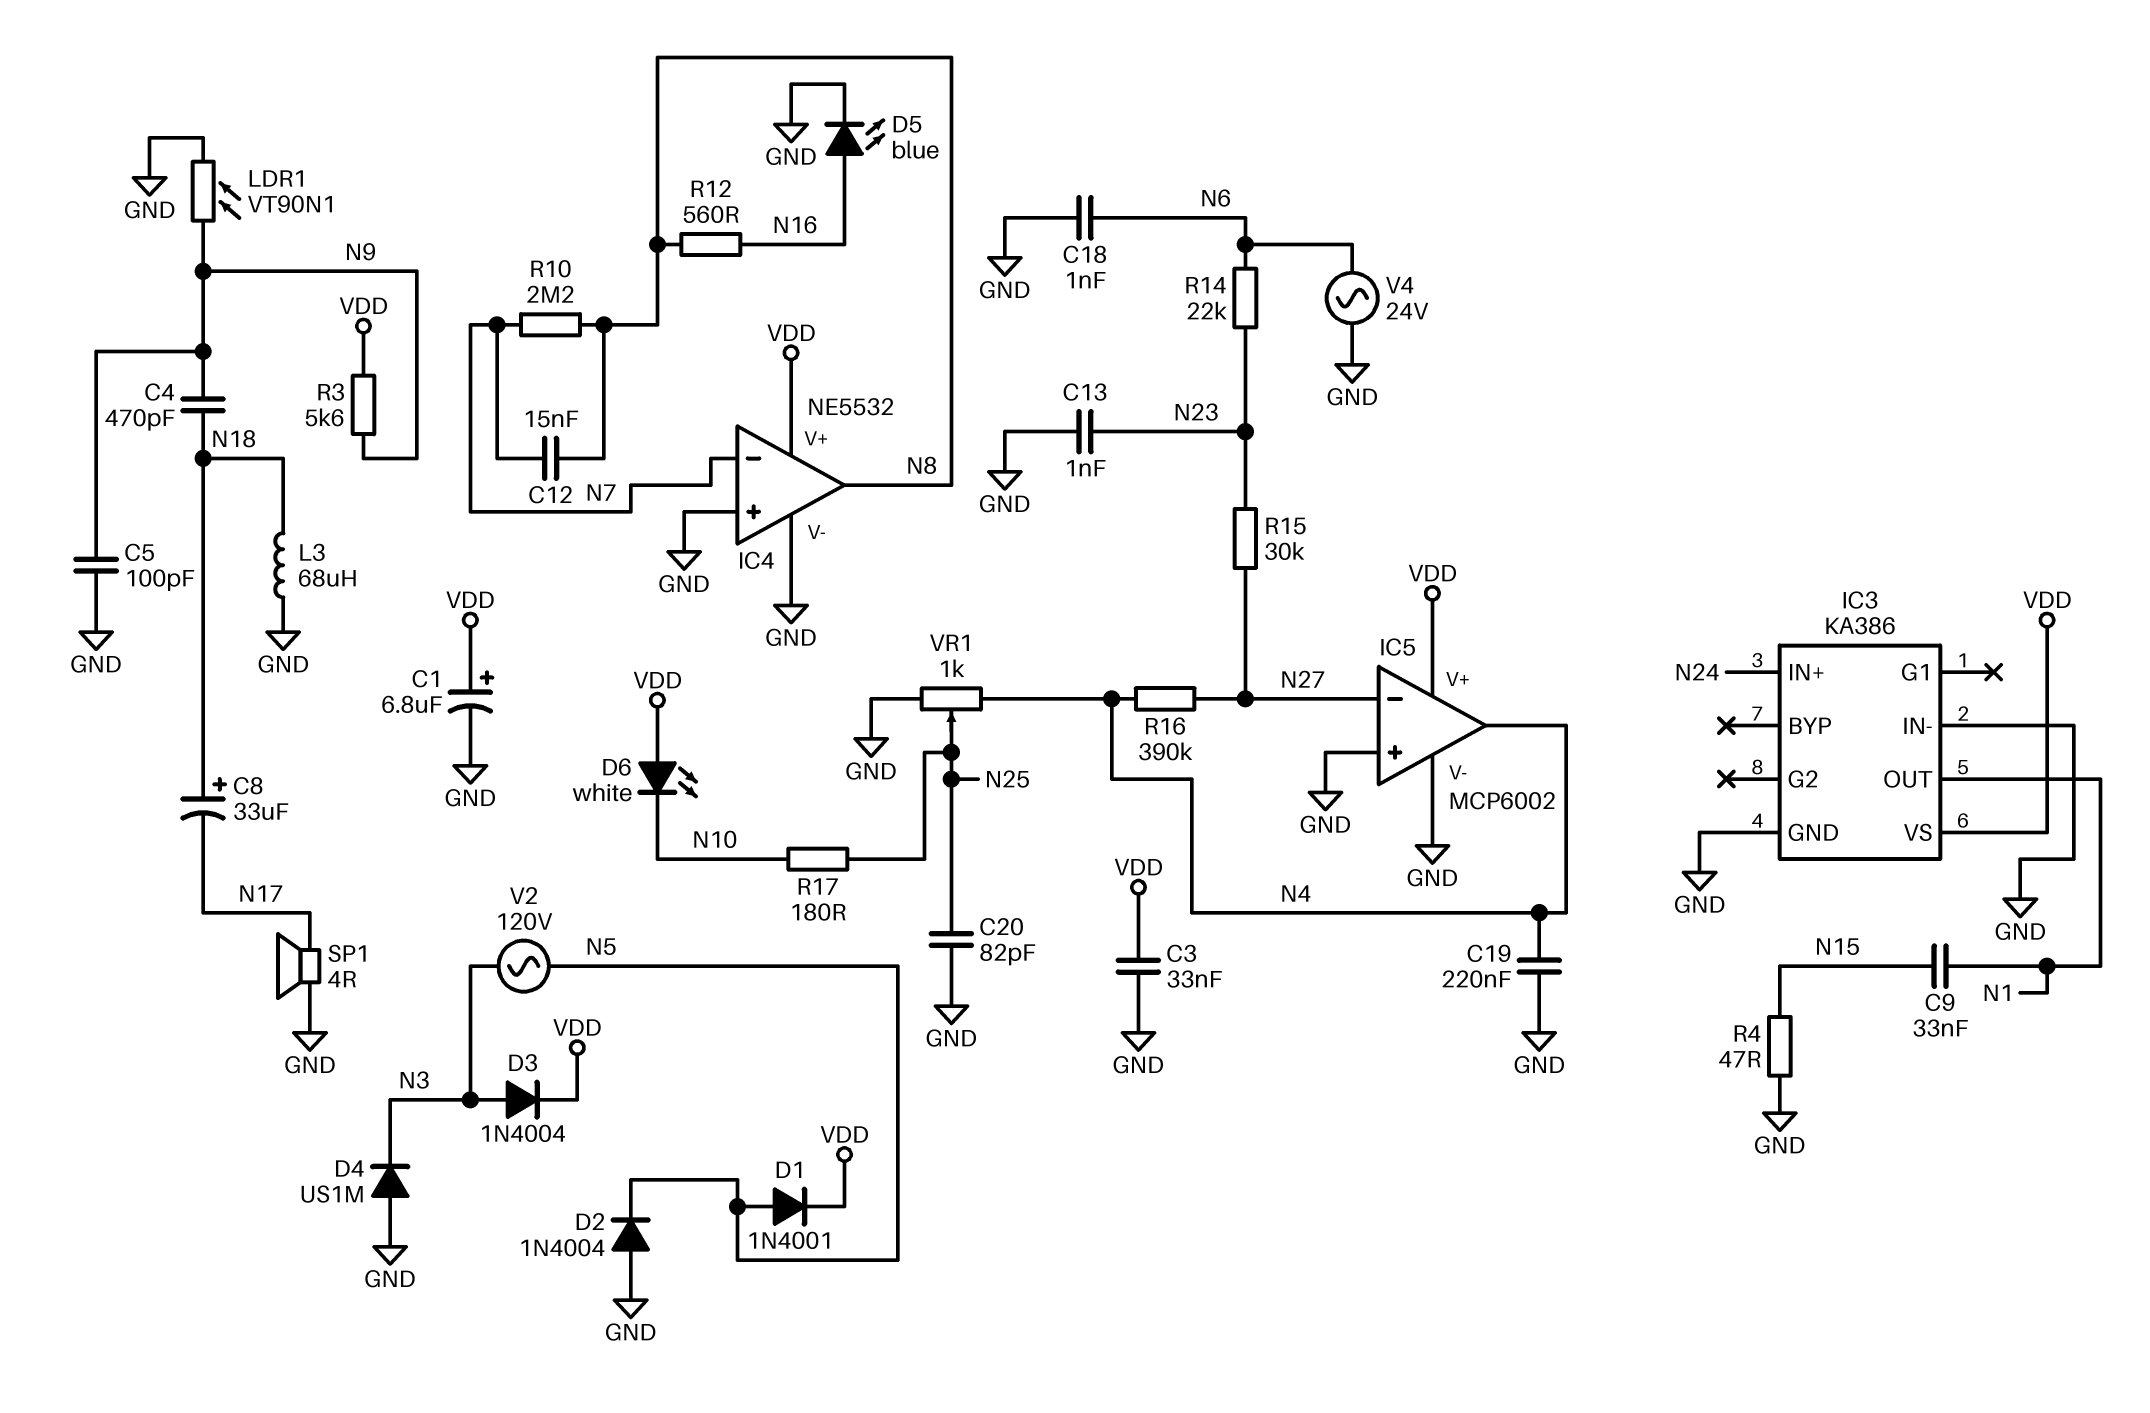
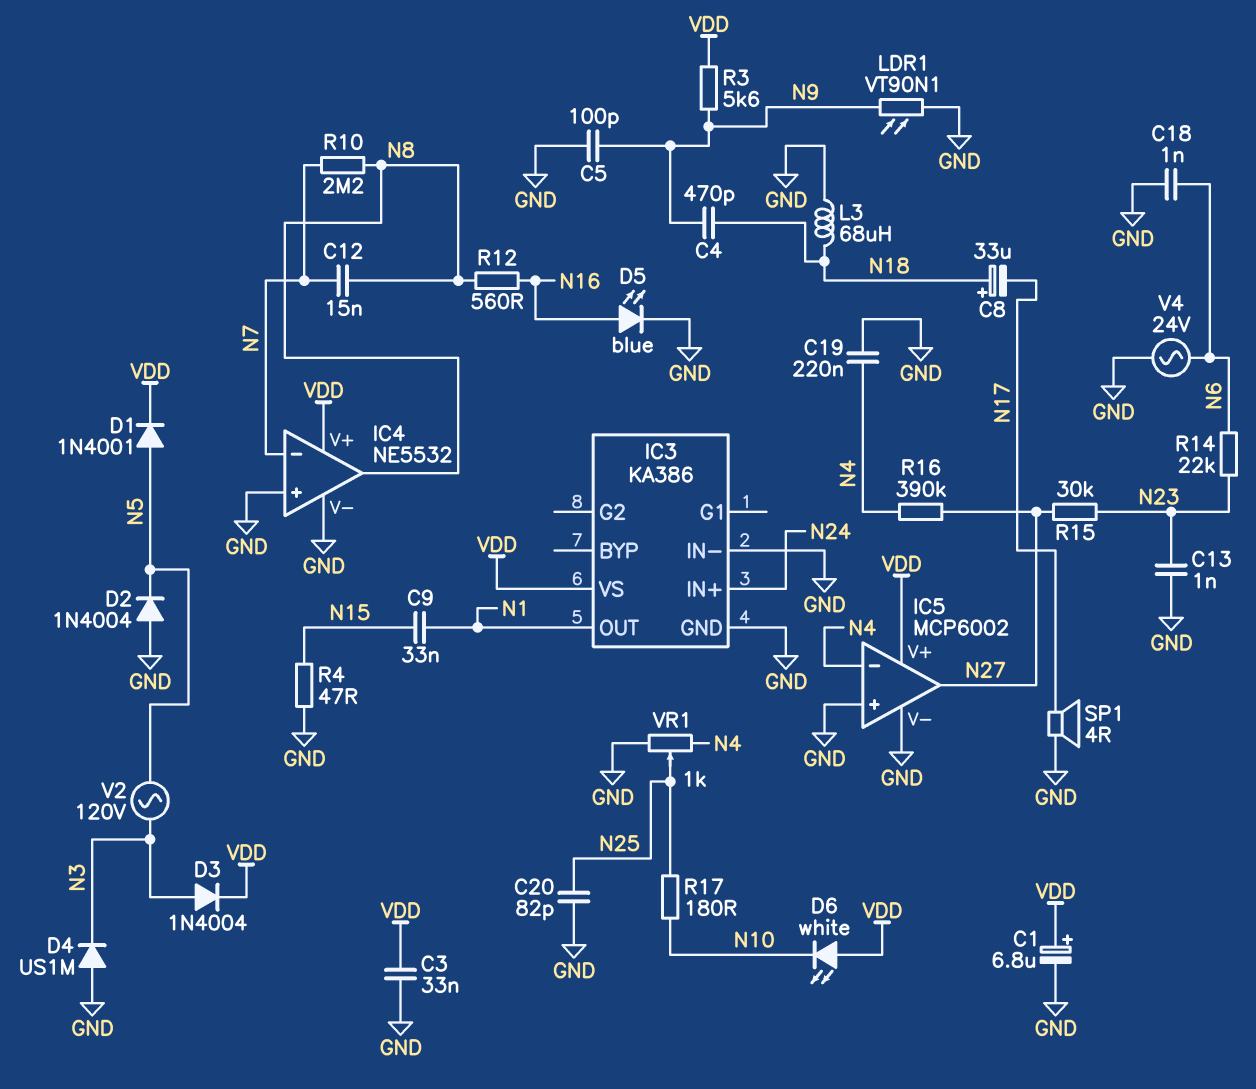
IC5 pin in-: N27 -> N4
IC5 pin out: N4 -> N27

